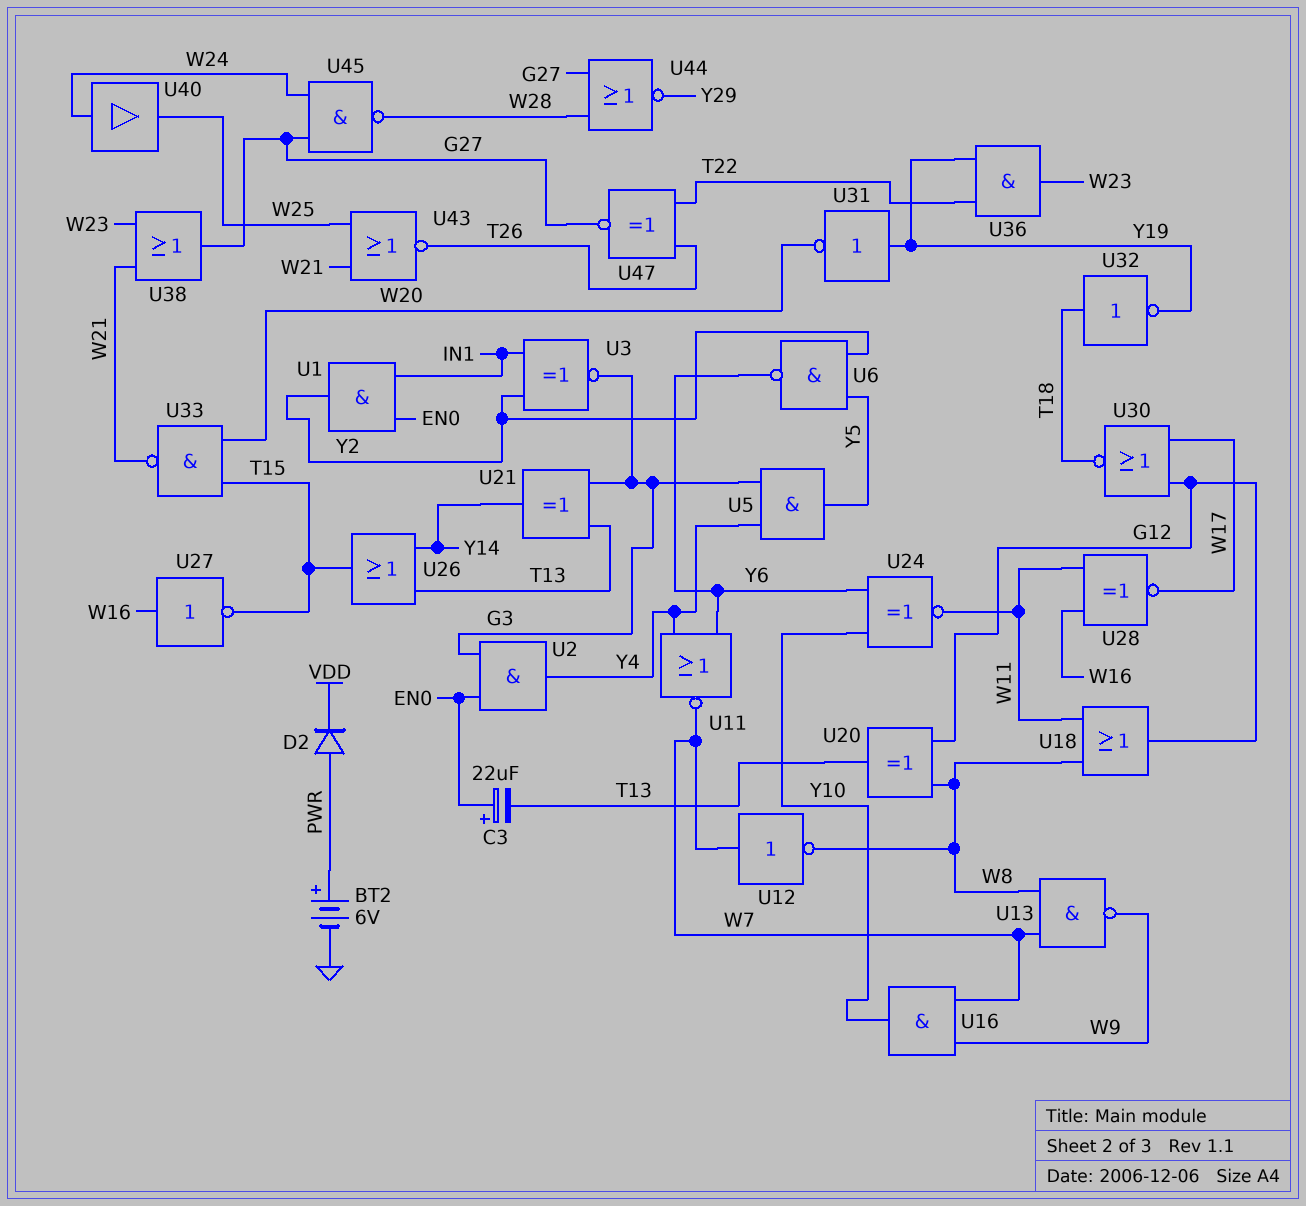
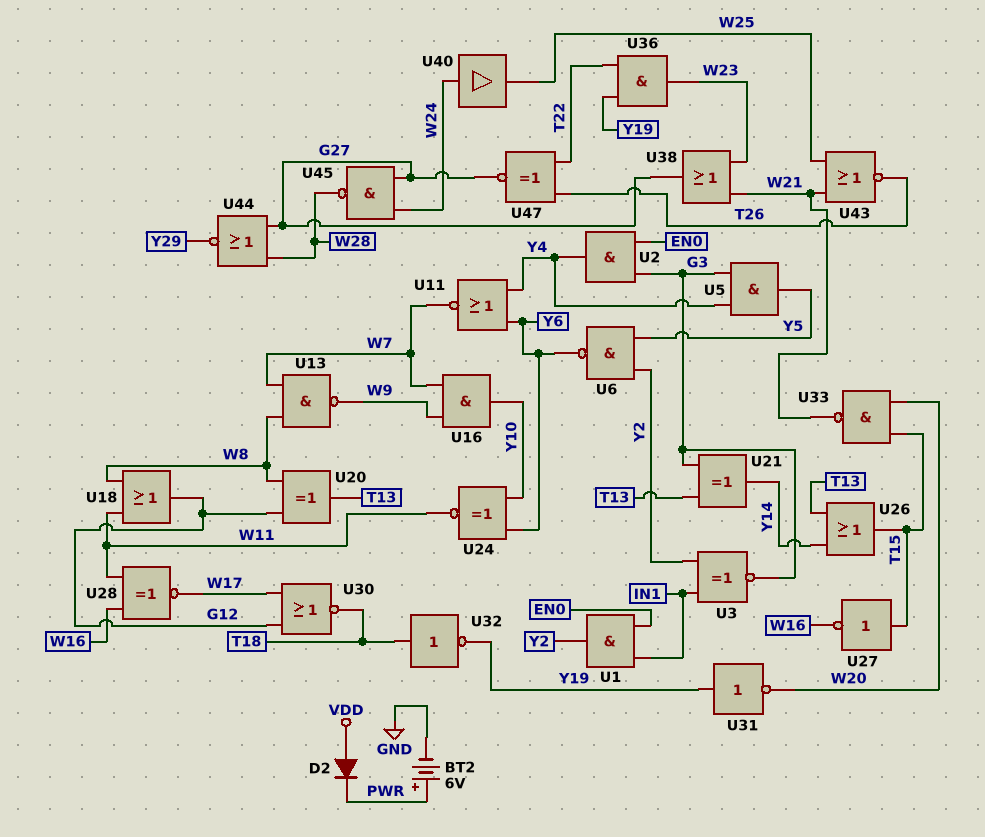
C3: 22uF (plus EN0, minus T13) -> none
D2: diode (A PWR, K VDD) -> diode (A VDD, K PWR)
U12: NOT (in W7, out W8) -> none
U27: NOT (in W16, out T15) -> NOT (in T15, out W16)

